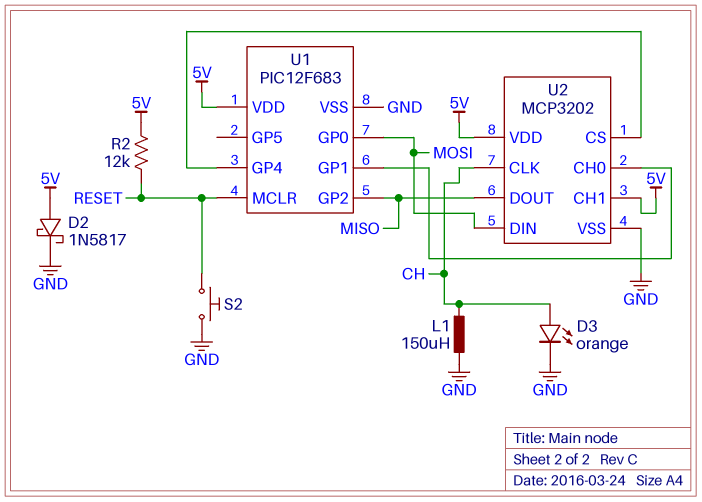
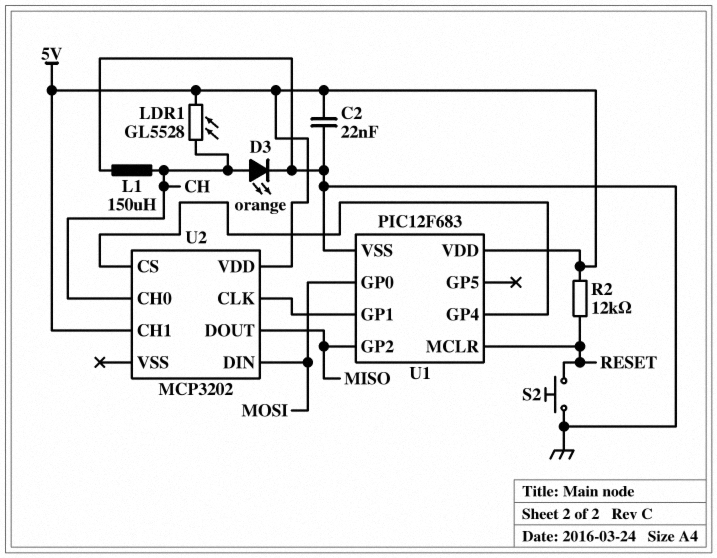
C2: none -> 22nF (5V, GND)
D2: schottky 1N5817 (A 5V, K GND) -> none
LDR1: none -> GL5528 (5V, CH)
U2 pin CH0: U1/GP1 -> CH
U2 pin CLK: CH -> U1/GP1
U2 pin VSS: GND -> none

